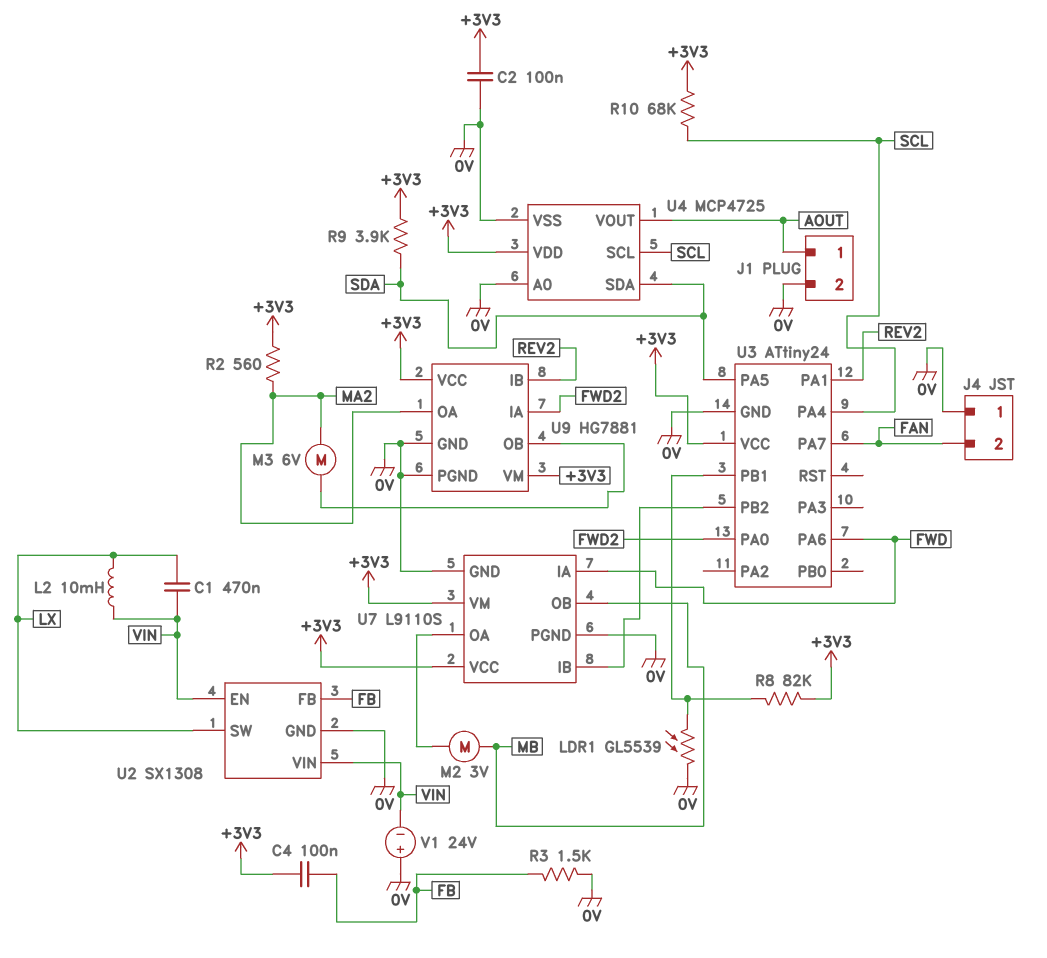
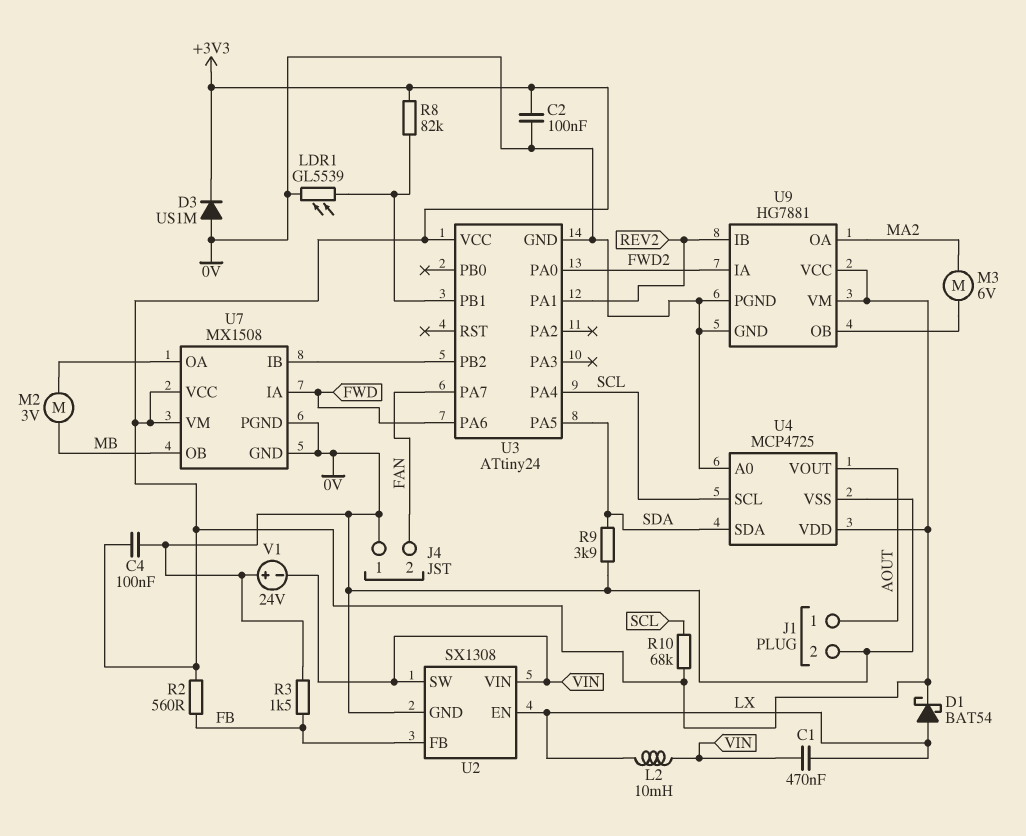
C4: 100nF (+3V3, FB) -> 100nF (+3V3, 0V)
D1: none -> schottky BAT54 (A LX, K +3V3)
D3: none -> diode US1M (A 0V, K +3V3)
R2: 560 (+3V3, MA2) -> 560 (+3V3, FB)
R9: 3.9k (+3V3, SDA) -> 3.9k (0V, SDA)
U2 pin EN: VIN -> LX
U2 pin SW: LX -> VIN
U7: L9110S -> MX1508

